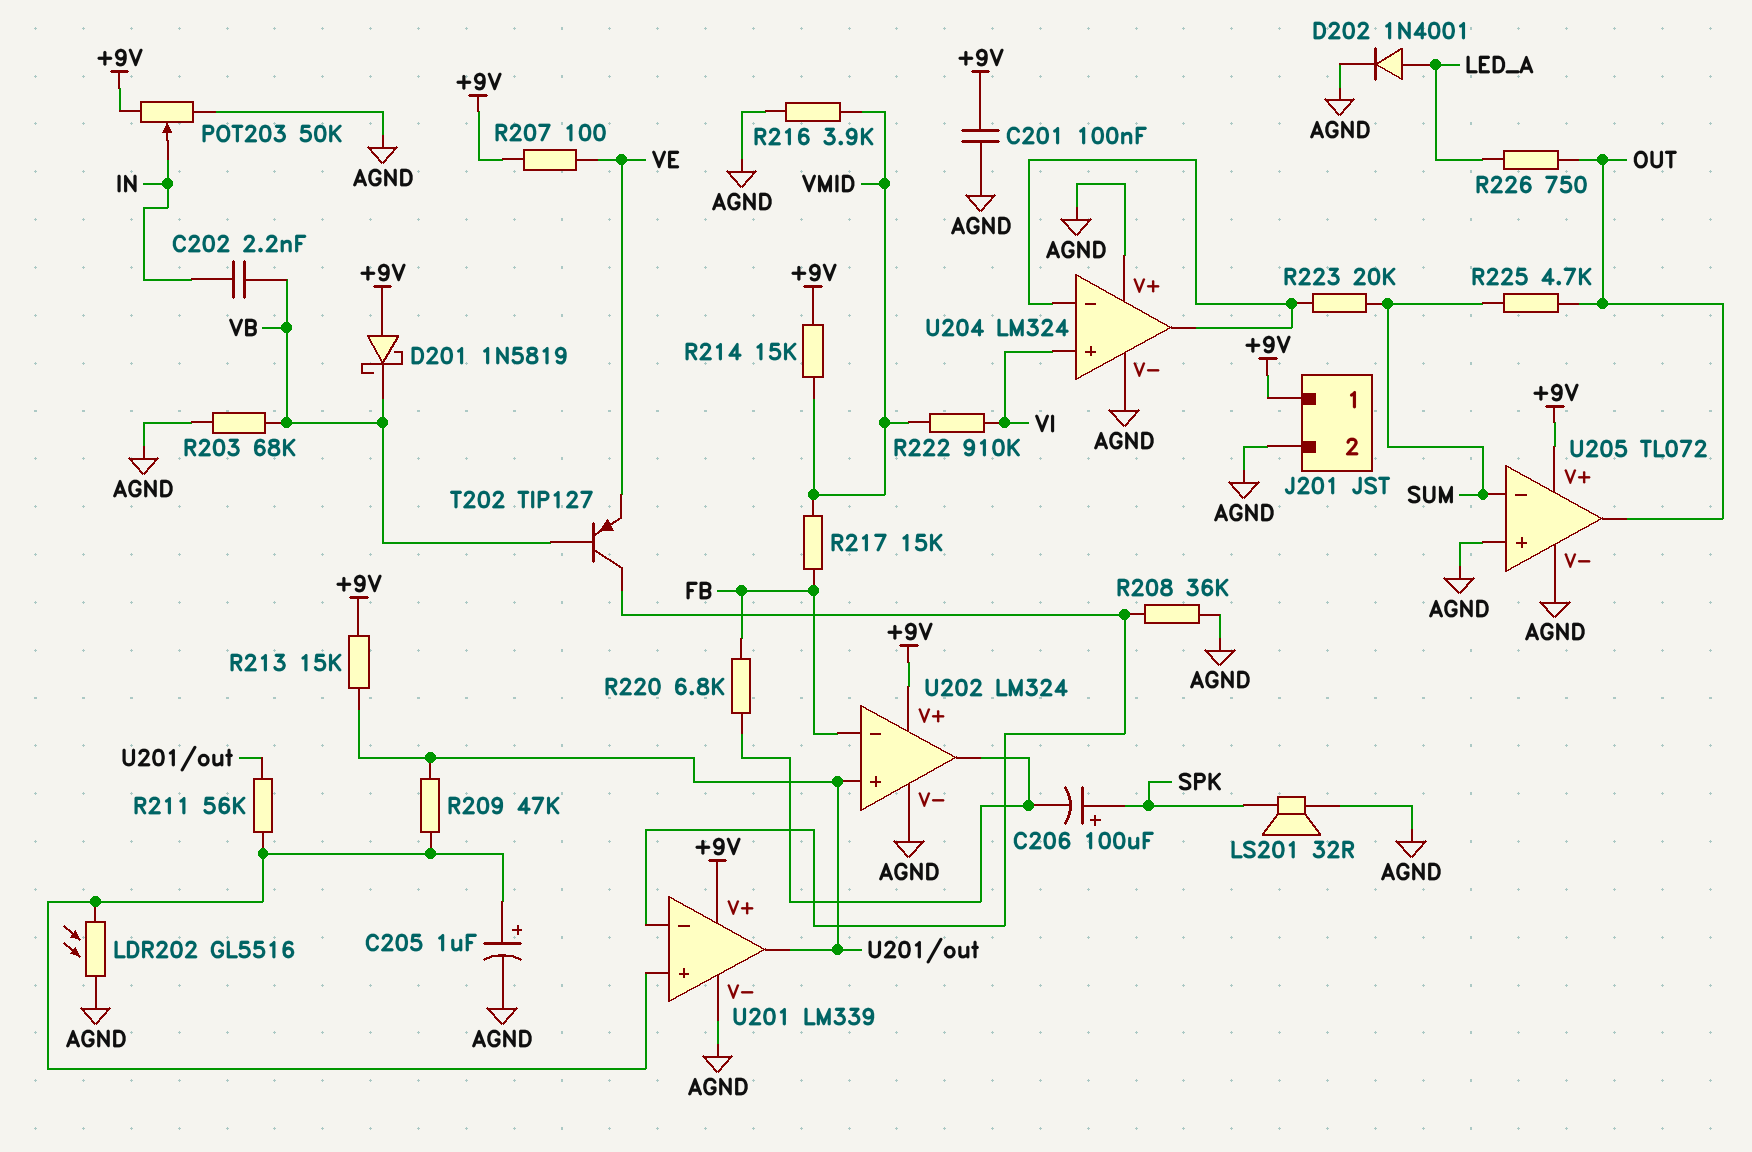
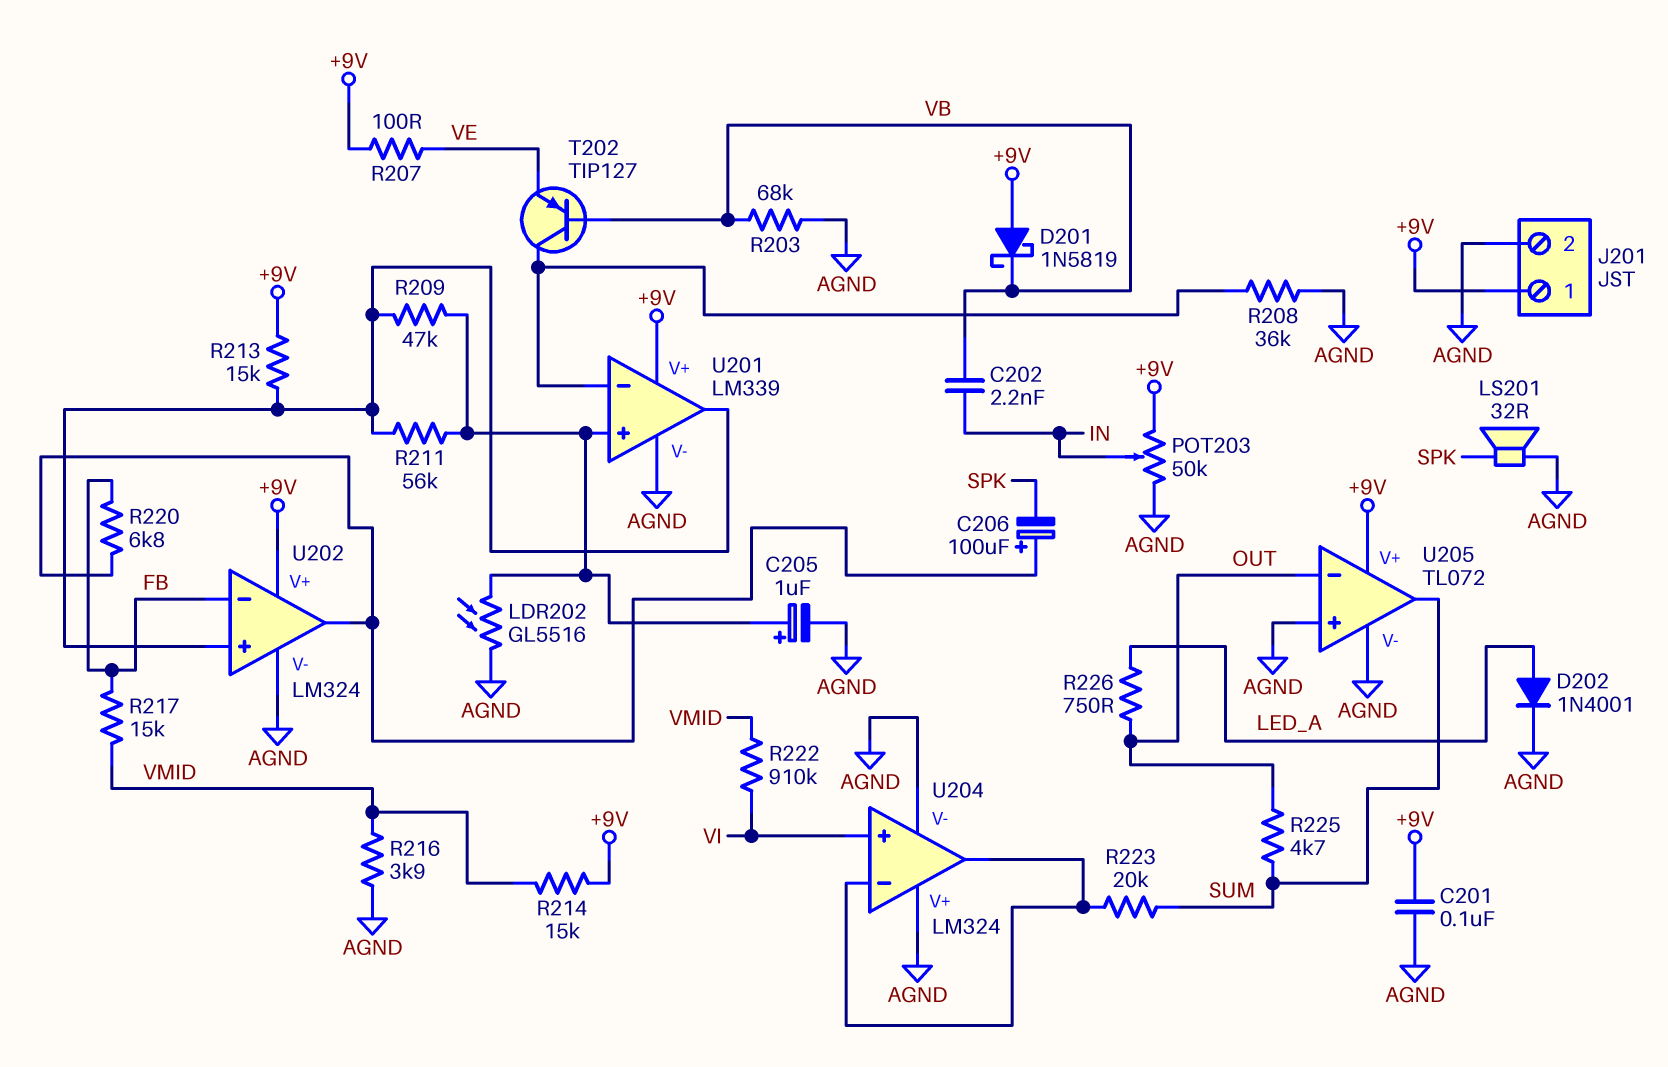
C206: 100uF (plus SPK, minus U202/out) -> 100uF (plus U202/out, minus SPK)
U205 pin in-: SUM -> OUT
U205 pin out: OUT -> SUM

